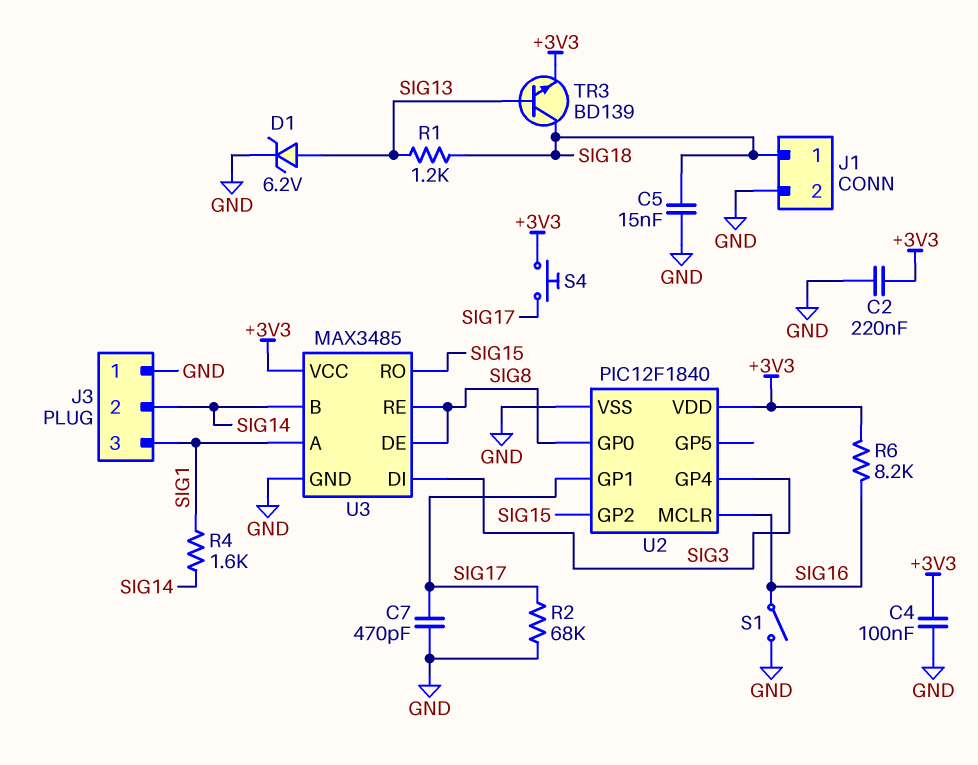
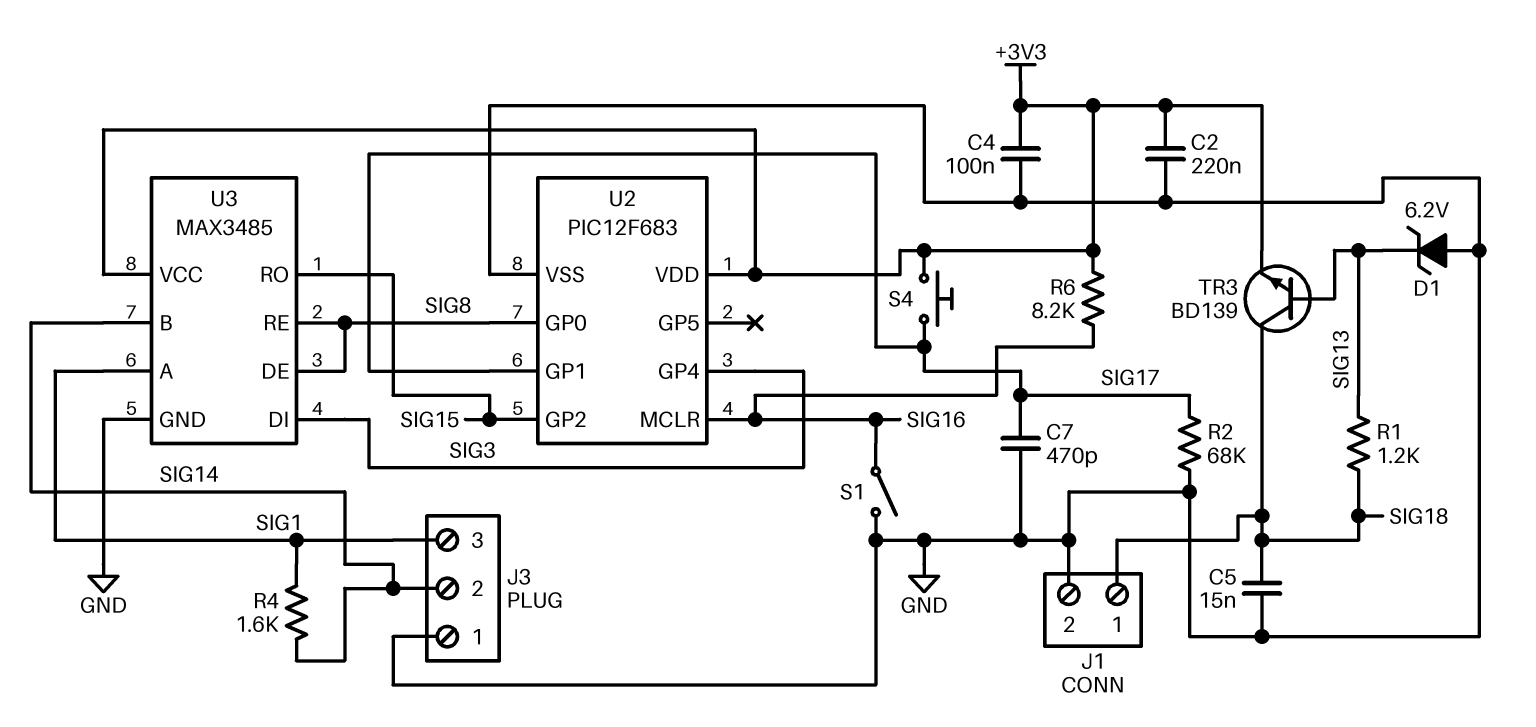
D1: zener 6.2V (A SIG13, K GND) -> zener 6.2V (A GND, K SIG13)
U2: PIC12F1840 -> PIC12F683

